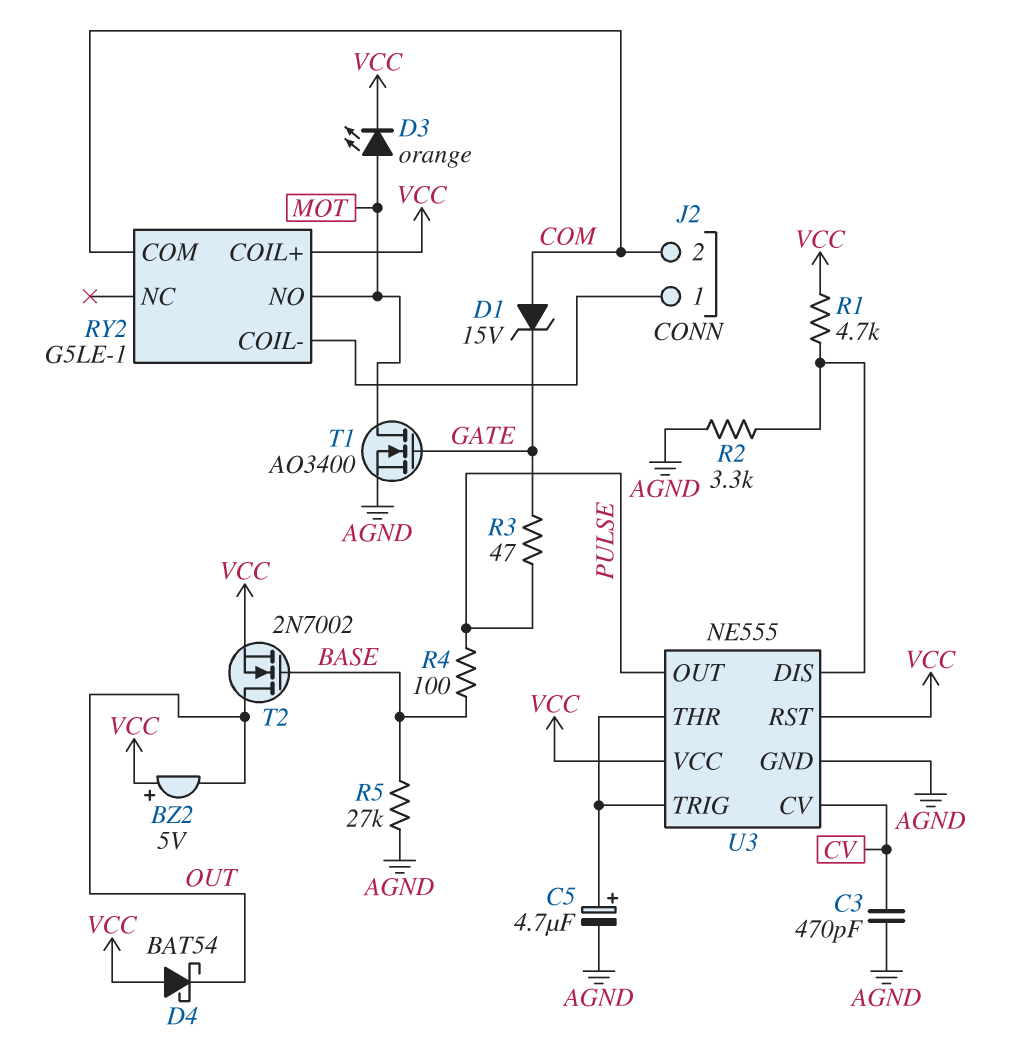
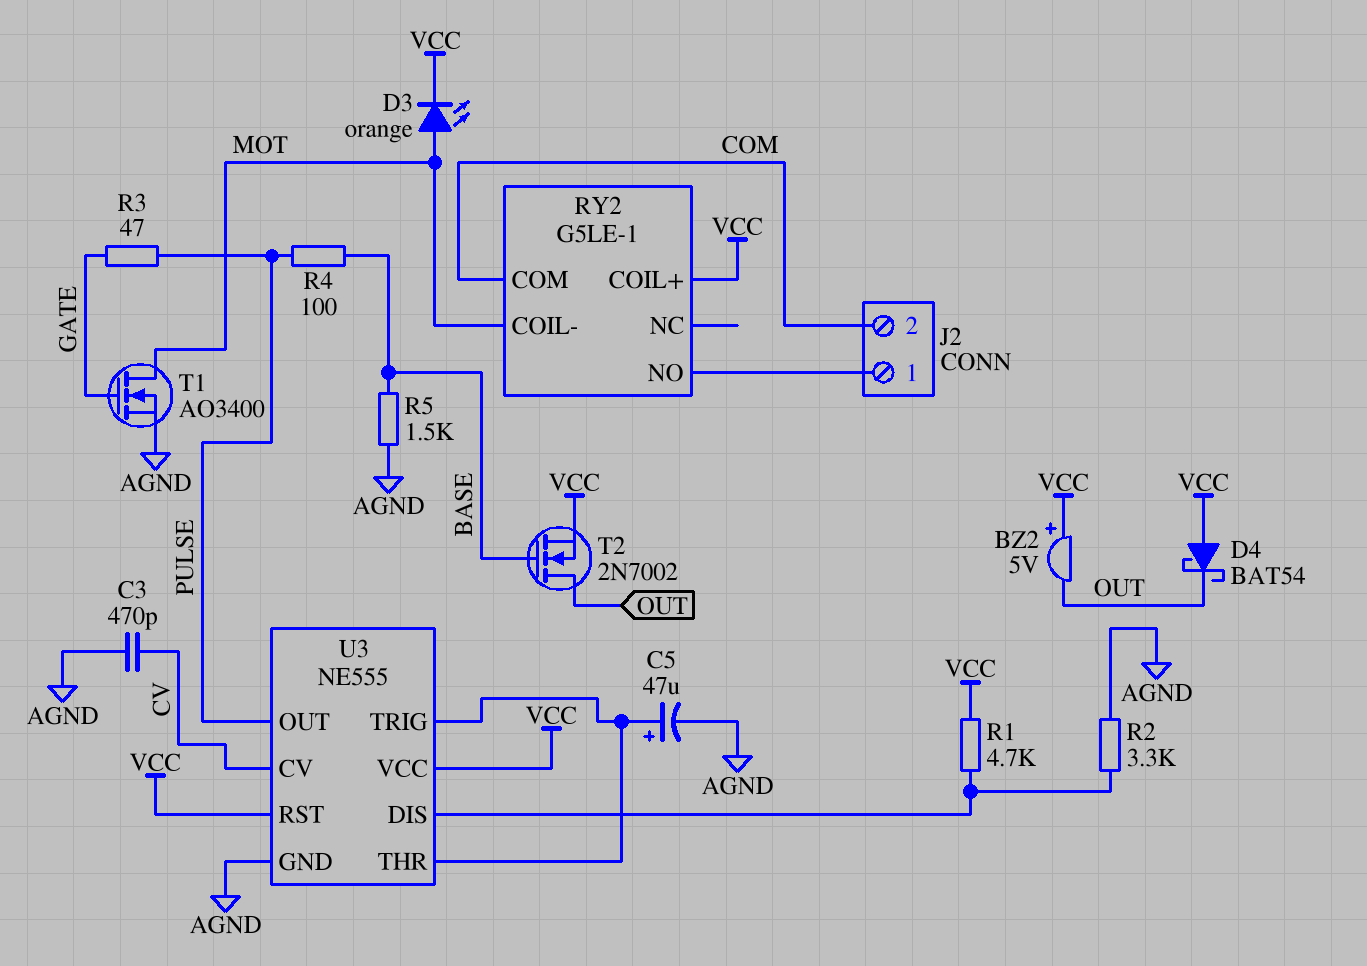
C5: 4.7uF (plus U3/THR, minus AGND) -> 47uF (plus U3/THR, minus AGND)
D1: zener 15V (A COM, K GATE) -> none
R5: 27k (AGND, BASE) -> 1.5k (AGND, BASE)
RY2 pin COIL-: J2/1 -> MOT
RY2 pin NO: MOT -> J2/1

